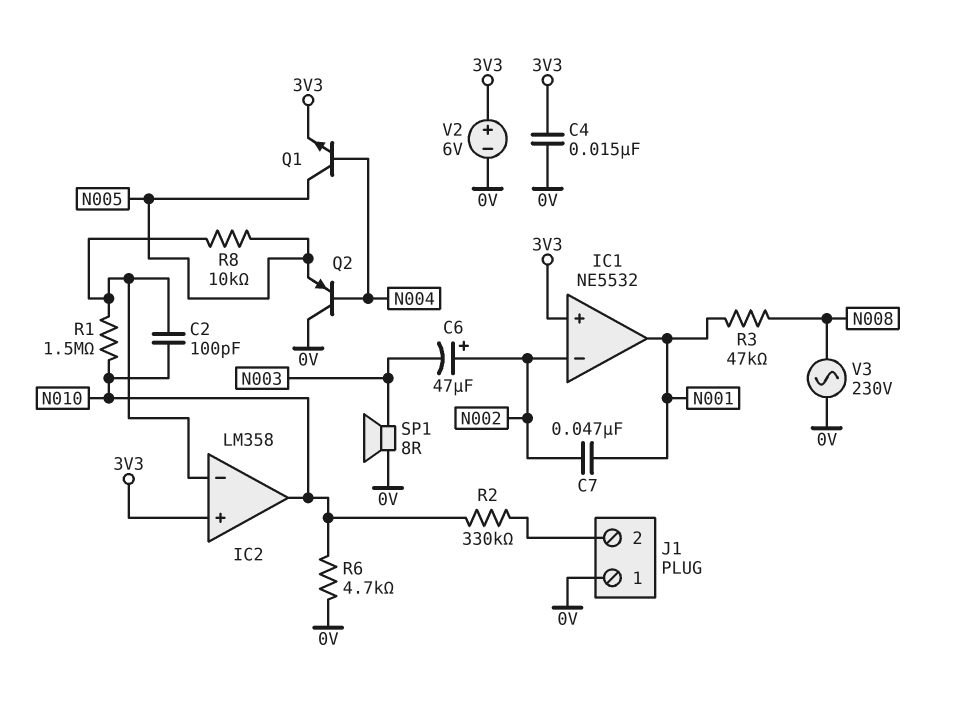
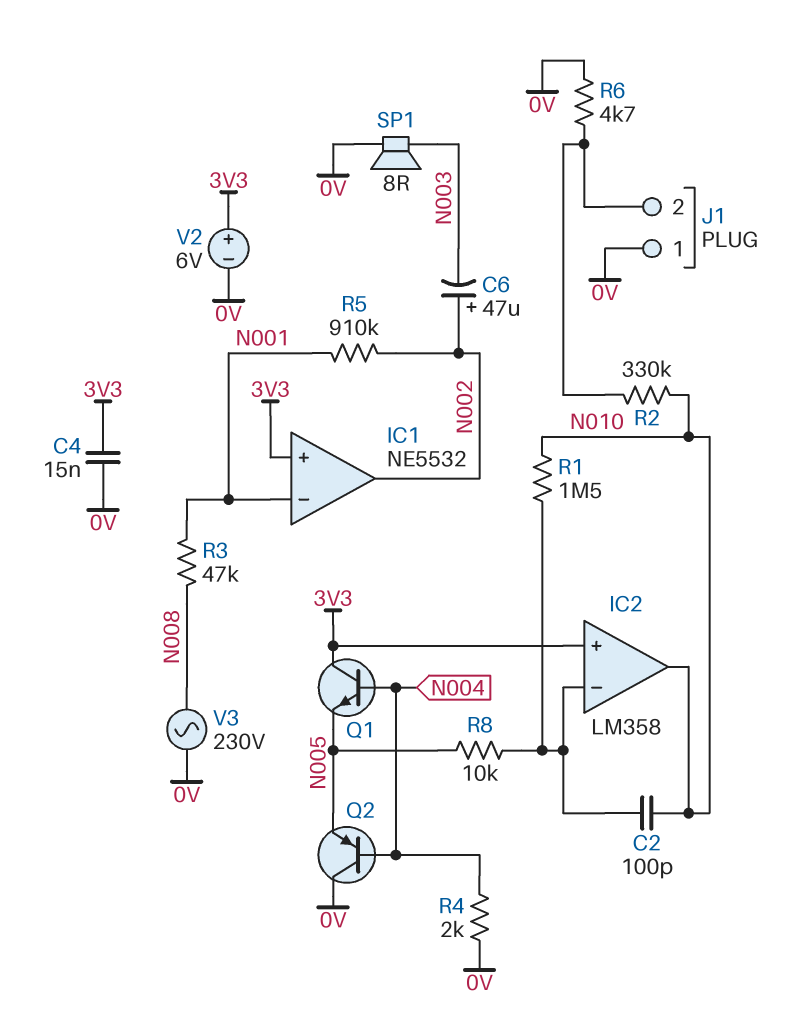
C7: 47nF (N001, N002) -> none
IC1 pin in-: N002 -> N001
IC1 pin out: N001 -> N002
Q1: NPN (B N004, C N005, E 3V3) -> NPN (B N004, C 3V3, E N005)
R4: none -> 2k (0V, N004)
R5: none -> 910k (N001, N002)
R6: 4.7k (0V, N010) -> 4.7k (0V, J1/2)

